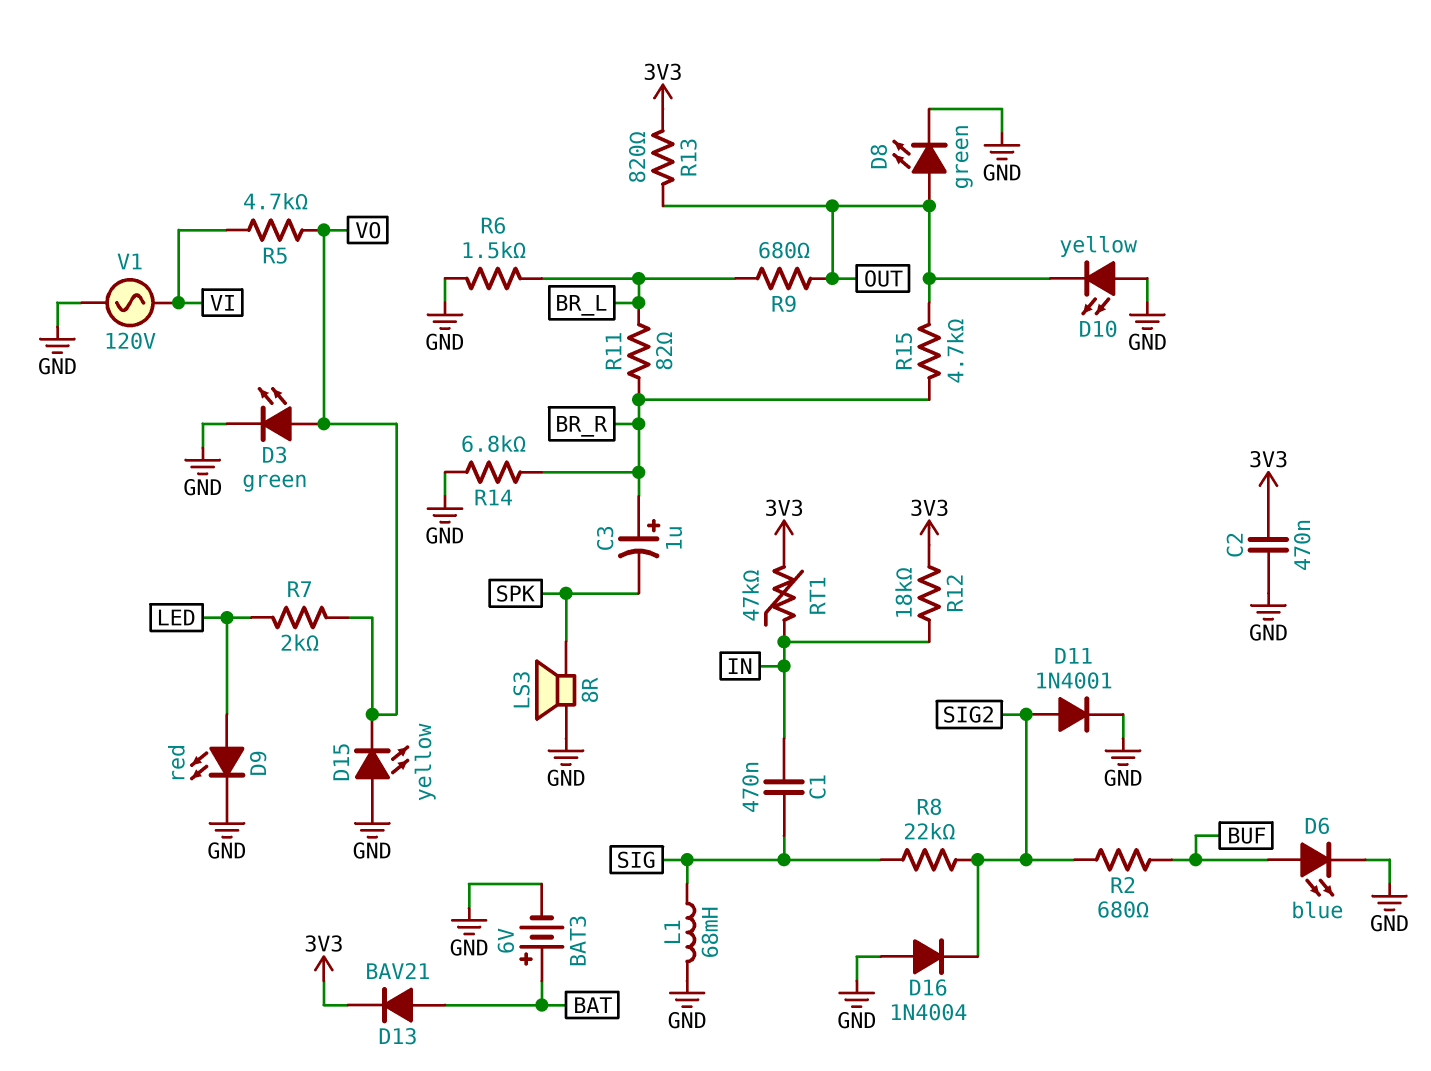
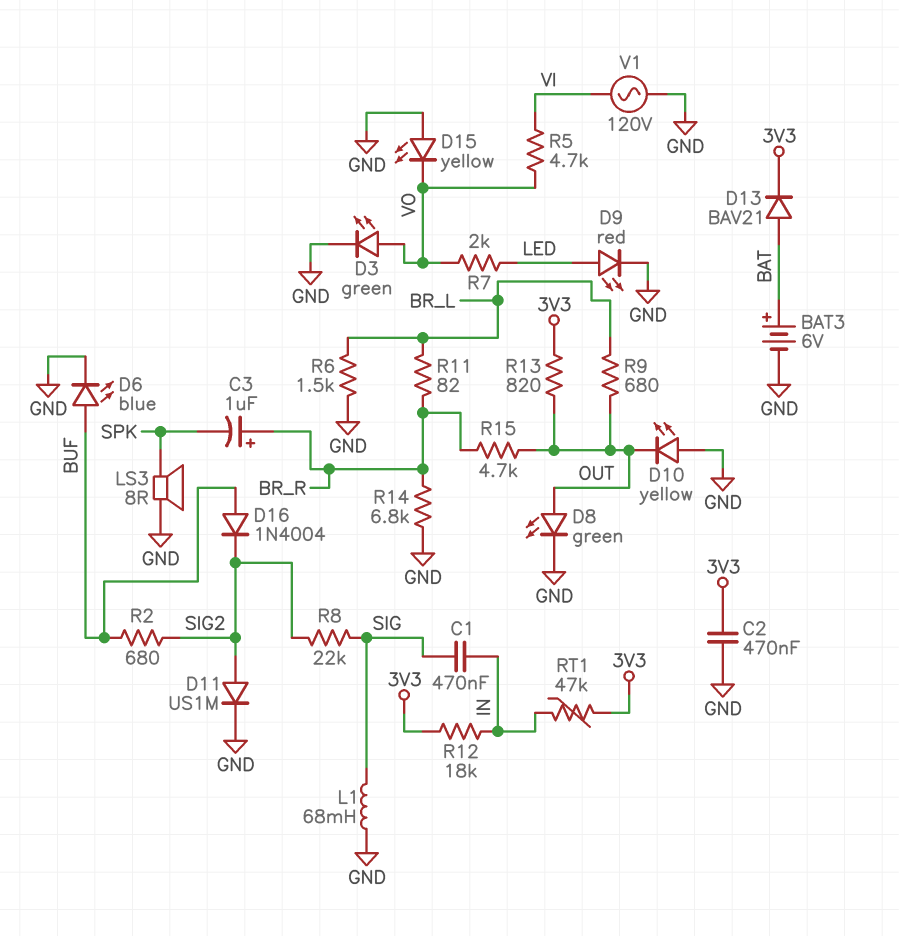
D11: diode 1N4001 (A SIG2, K GND) -> diode US1M (A SIG2, K GND)
D16: diode 1N4004 (A GND, K SIG2) -> diode 1N4004 (A BUF, K SIG2)

